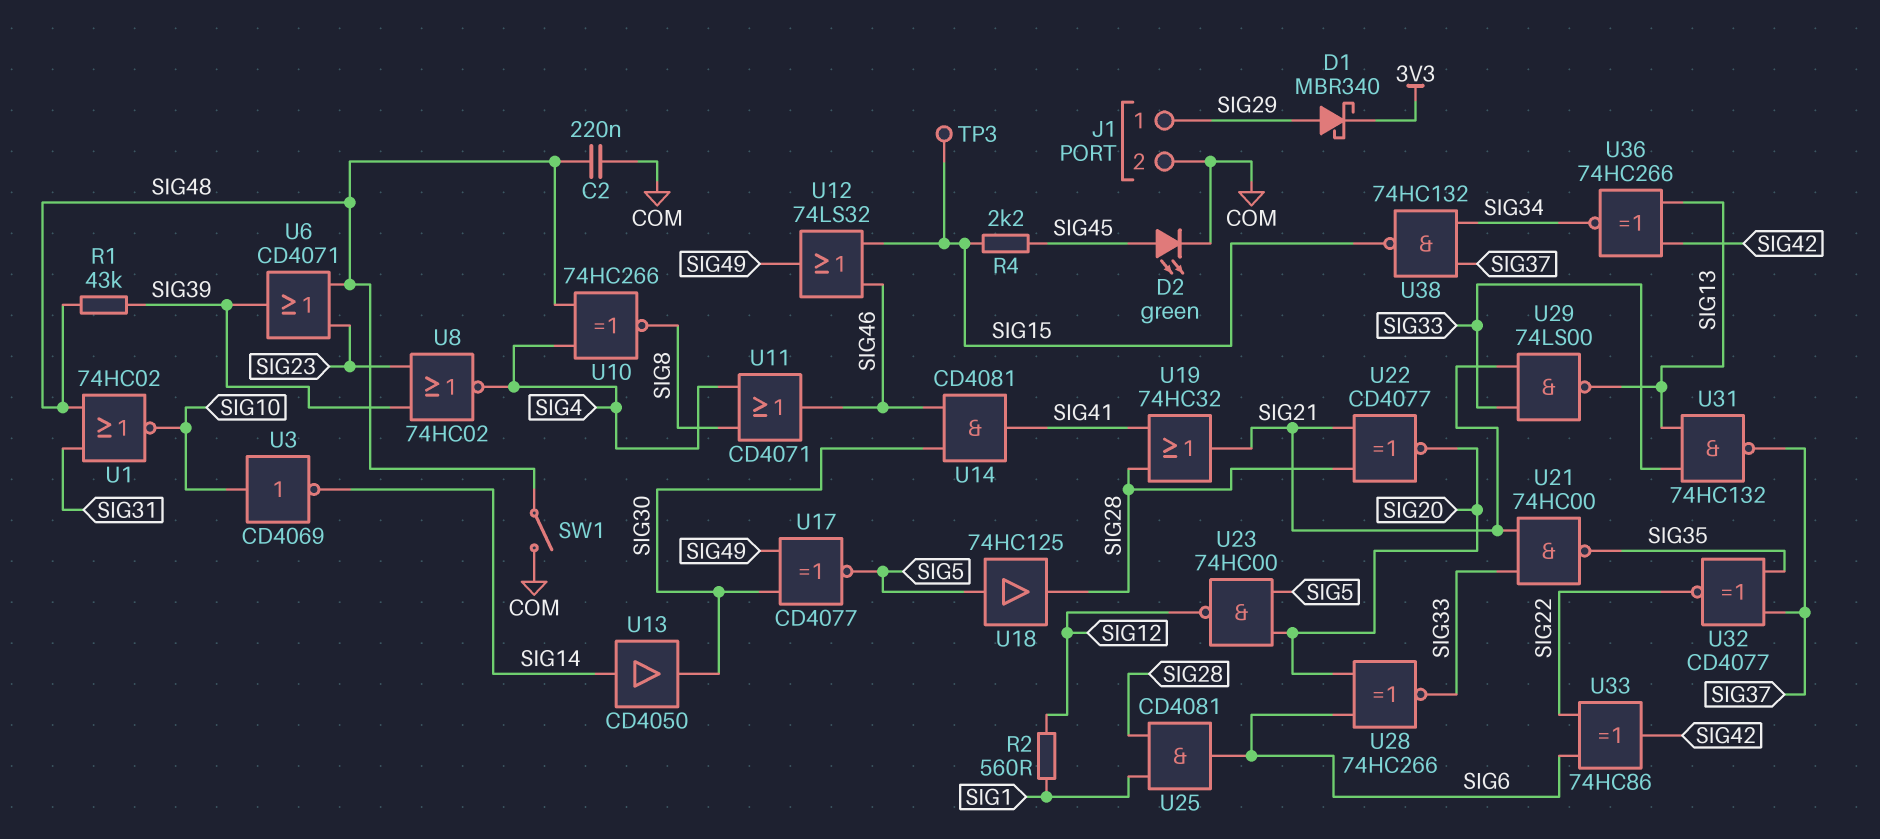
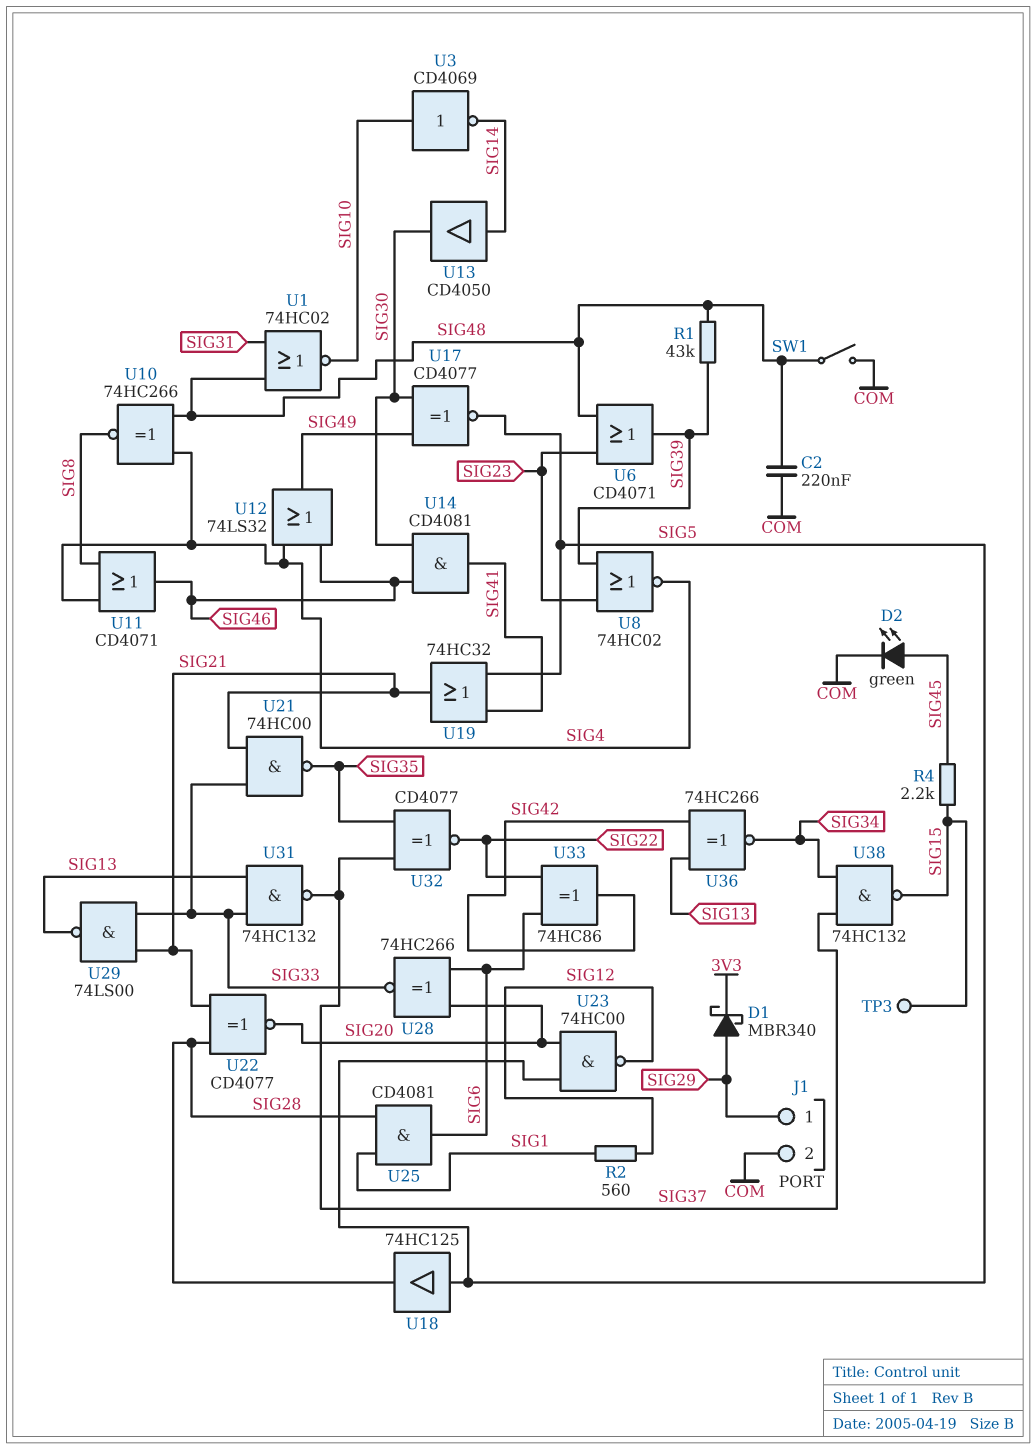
U12: OR 74LS32 (in SIG15, in SIG46, out SIG49) -> OR 74LS32 (in SIG4, in SIG46, out SIG49)
U19: OR 74HC32 (in SIG28, in SIG41, out SIG21) -> OR 74HC32 (in SIG5, in SIG41, out SIG21)

